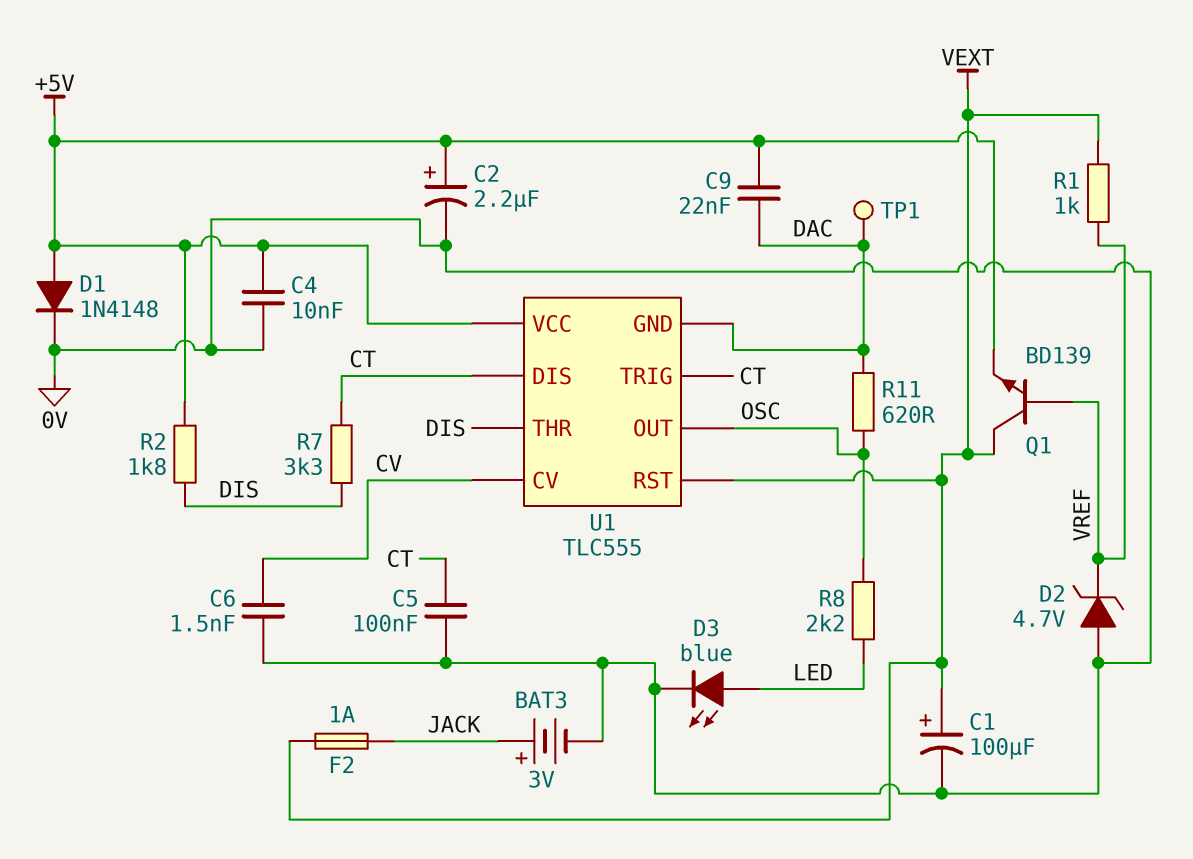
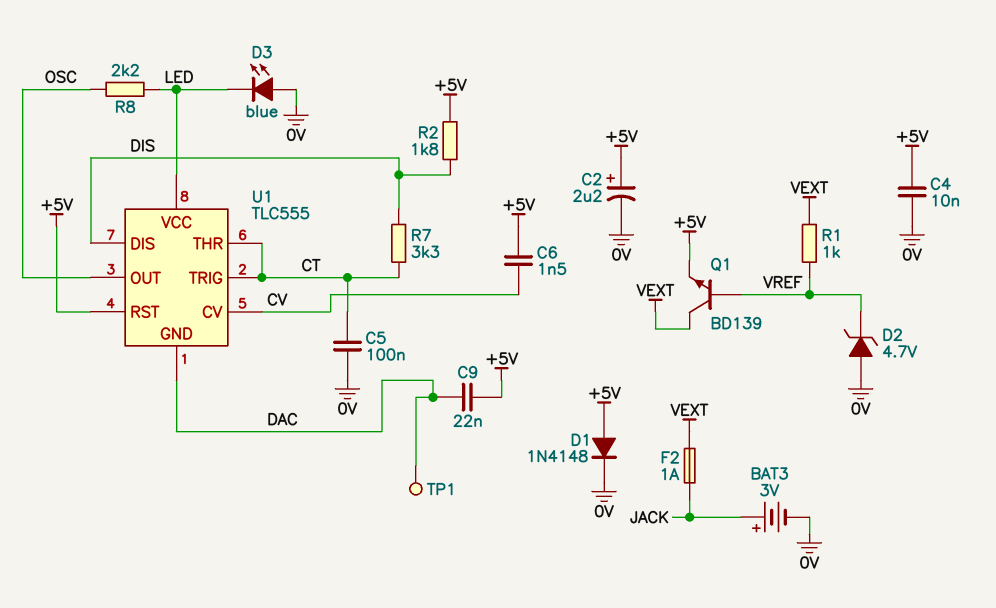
C1: 100uF (plus VEXT, minus 0V) -> none
C6: 1.5nF (0V, CV) -> 1.5nF (+5V, CV)
D3: LED blue (A LED, K 0V) -> LED blue (A 0V, K LED)
R11: 620 (DAC, OSC) -> none
U1 pin DIS: CT -> DIS
U1 pin RST: VEXT -> +5V
U1 pin THR: DIS -> CT
U1 pin VCC: +5V -> LED

